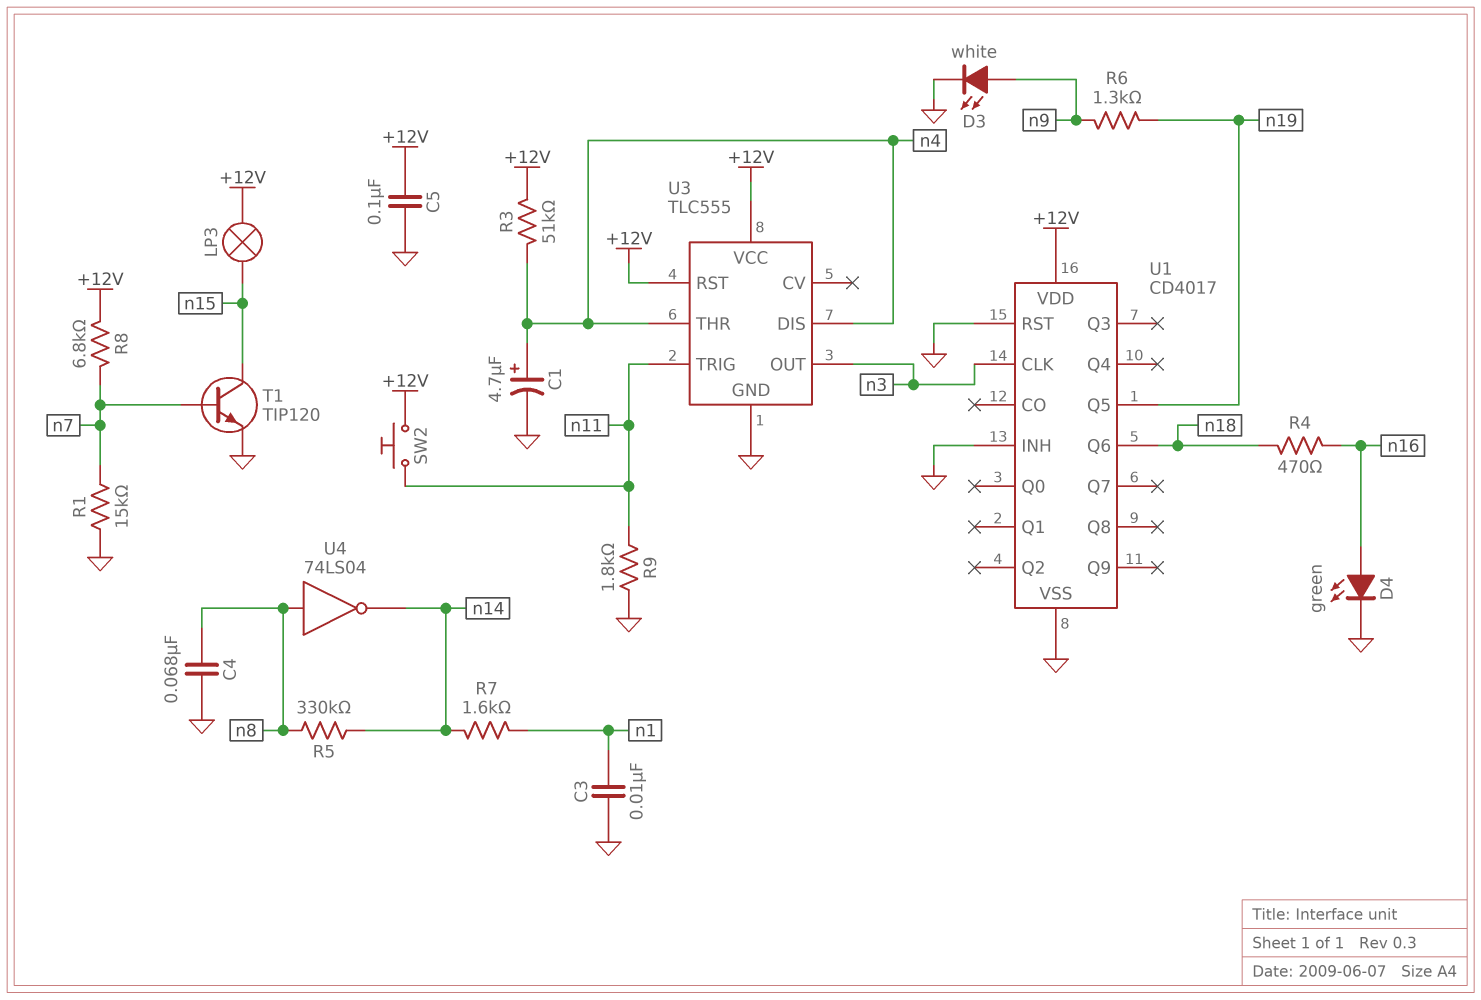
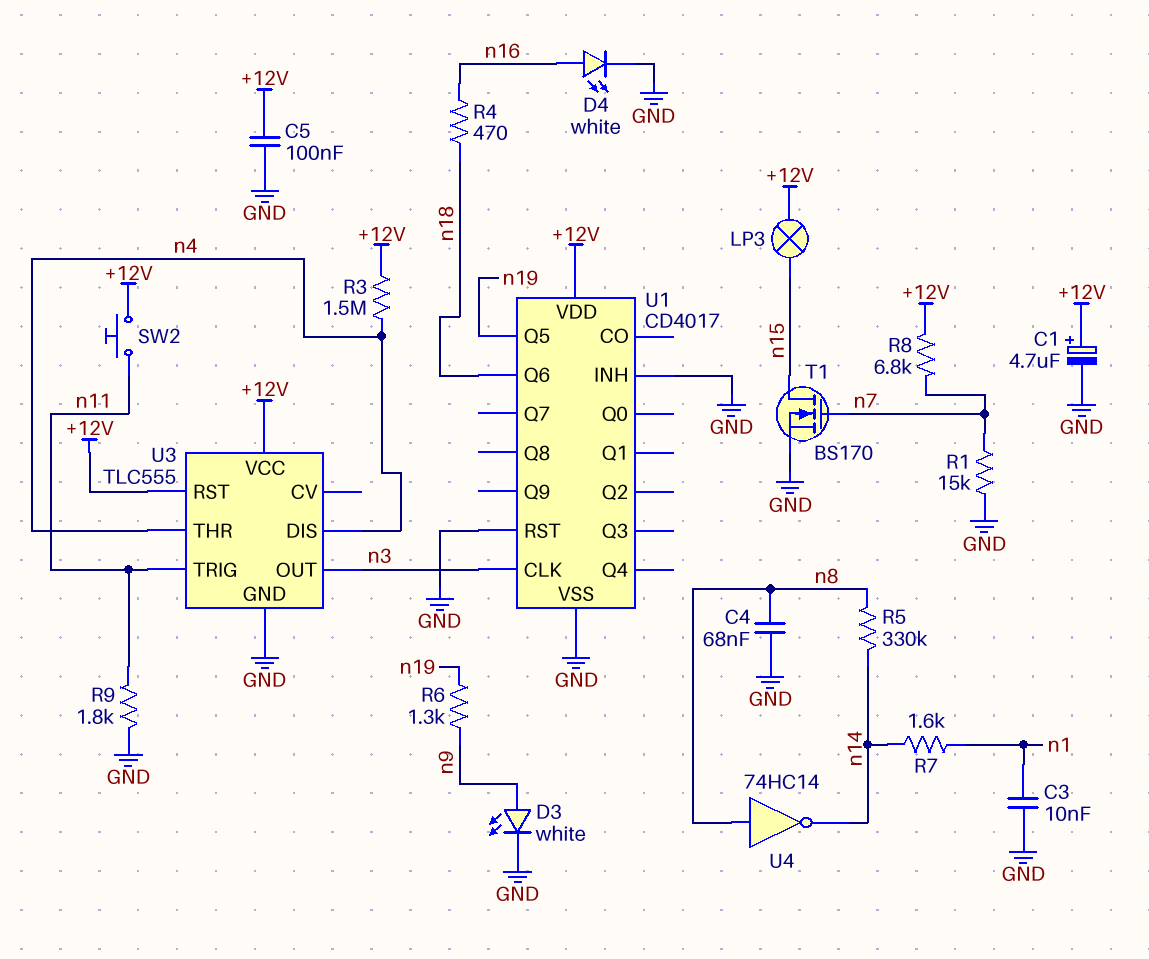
C1: 4.7uF (plus n4, minus GND) -> 4.7uF (plus +12V, minus GND)
D4: LED green (A n16, K GND) -> LED white (A n16, K GND)
R3: 51k (+12V, n4) -> 1.5M (+12V, n4)
T1: NPN TIP120 (B n7, C n15, E GND) -> NMOS BS170 (G n7, D n15, S GND)
U4: NOT 74LS04 (in n8, out n14) -> NOT 74HC14 (in n8, out n14)

